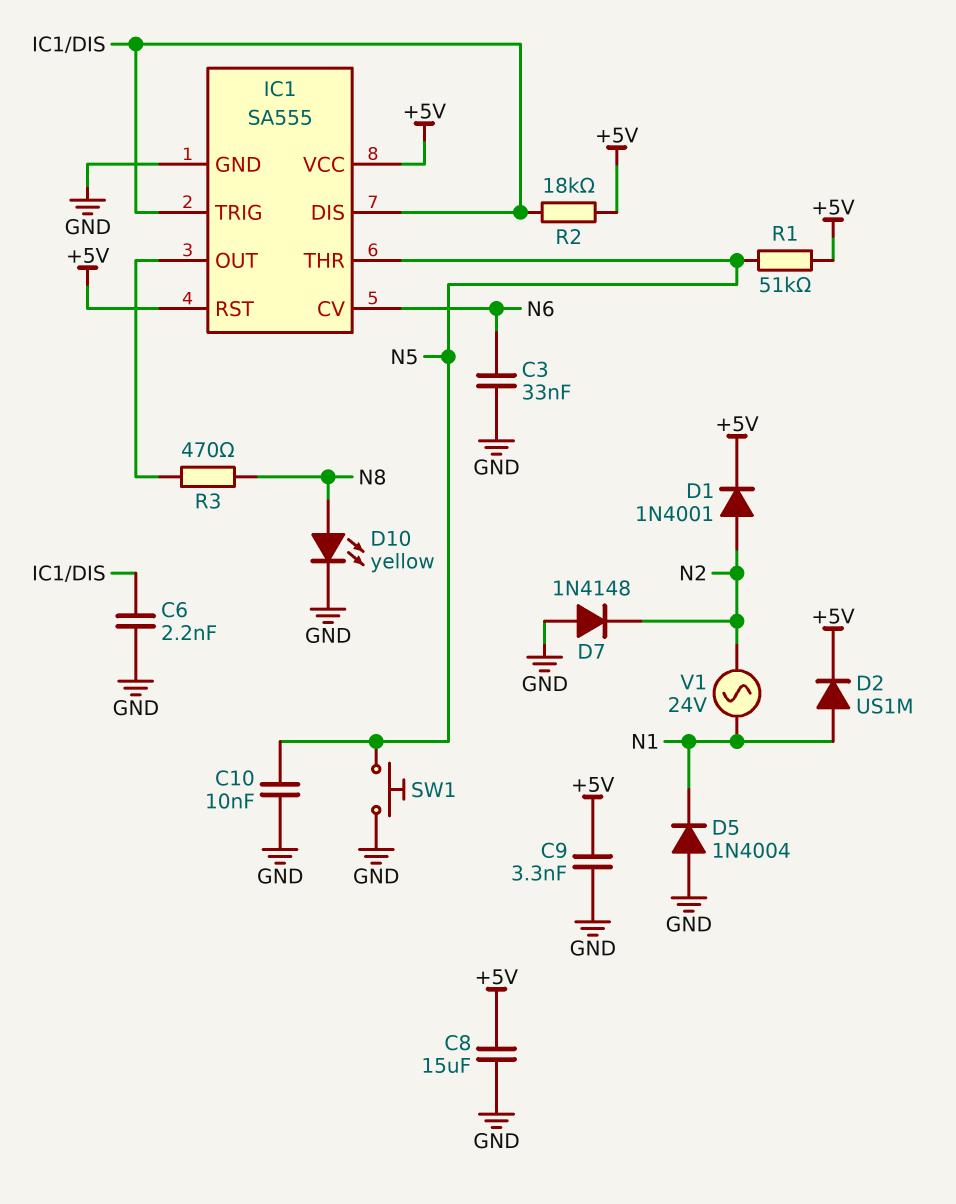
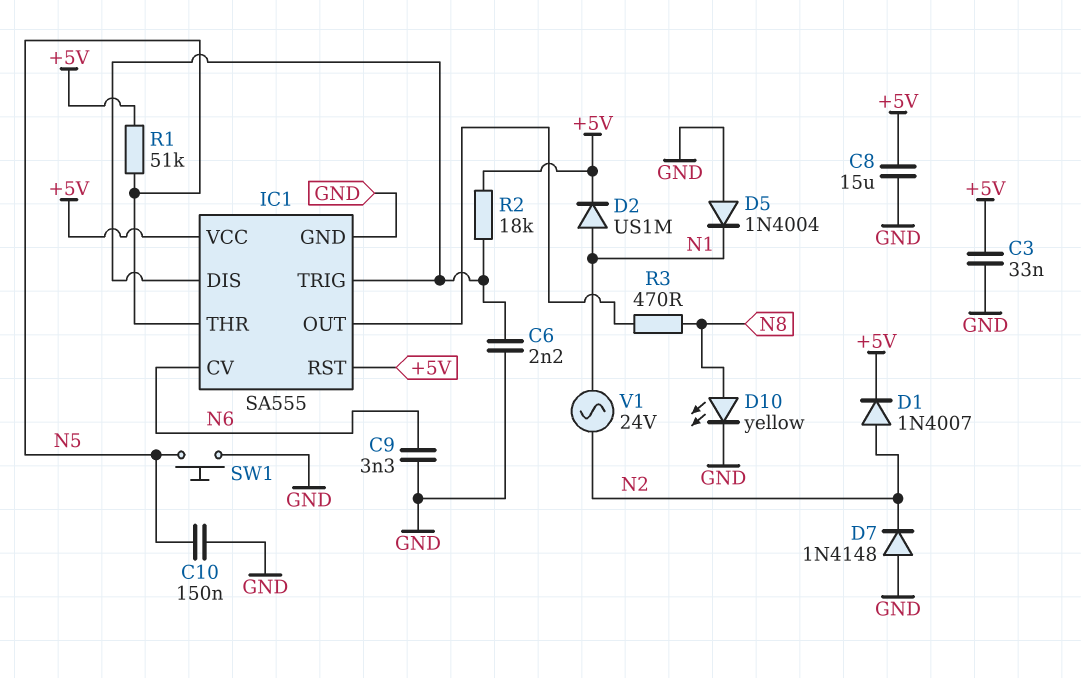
C3: 33nF (GND, N6) -> 33nF (+5V, GND)
C9: 3.3nF (+5V, GND) -> 3.3nF (GND, N6)
C10: 10nF (GND, N5) -> 150nF (GND, N5)
D1: diode 1N4001 (A N2, K +5V) -> diode 1N4007 (A N2, K +5V)

